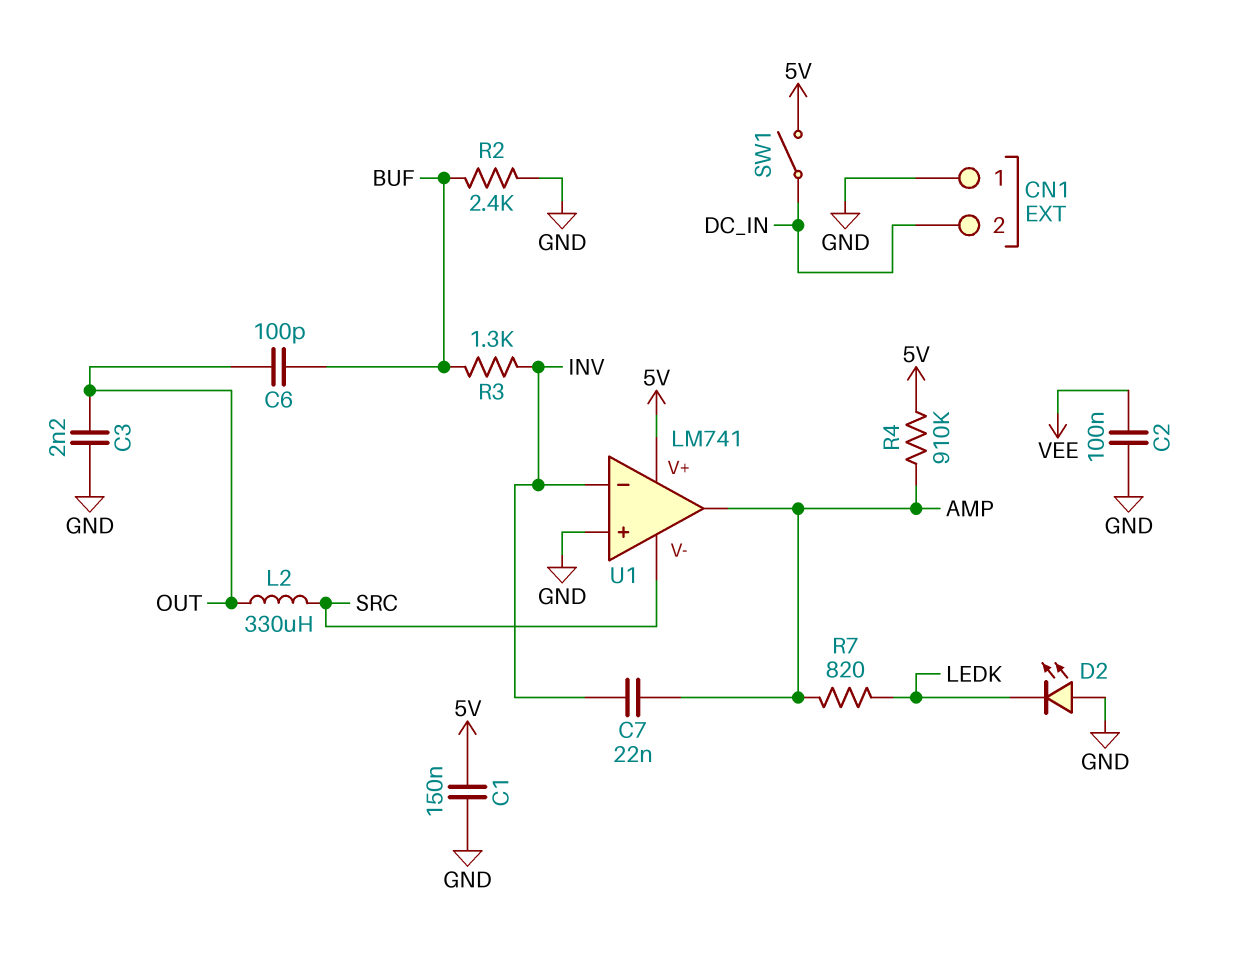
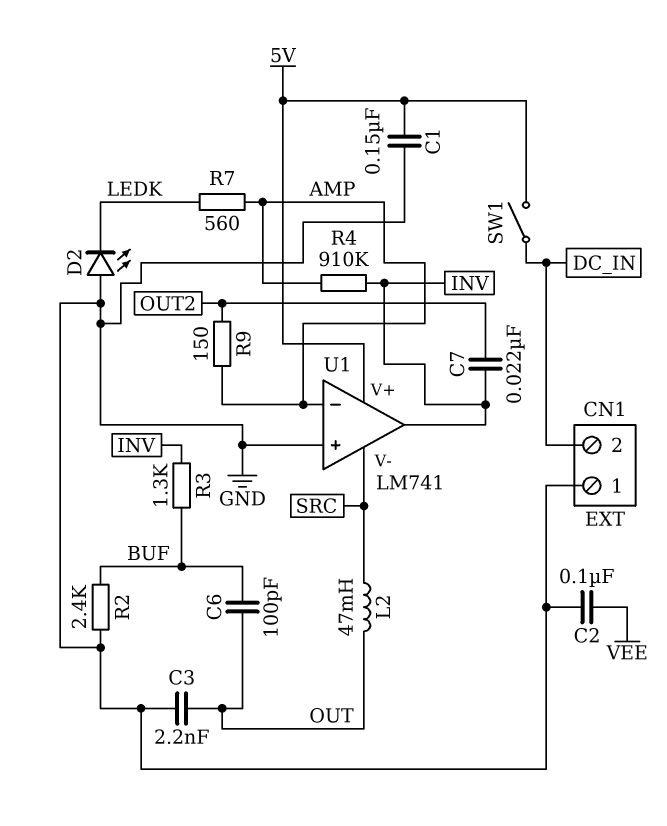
C7: 22nF (AMP, INV) -> 22nF (INV, OUT2)
L2: 330uH (OUT, SRC) -> 47mH (OUT, SRC)
R4: 910k (5V, AMP) -> 910k (AMP, INV)
R7: 820 (AMP, LEDK) -> 560 (AMP, LEDK)
R9: none -> 150 (AMP, OUT2)
U1 pin in-: INV -> AMP
U1 pin out: AMP -> INV

